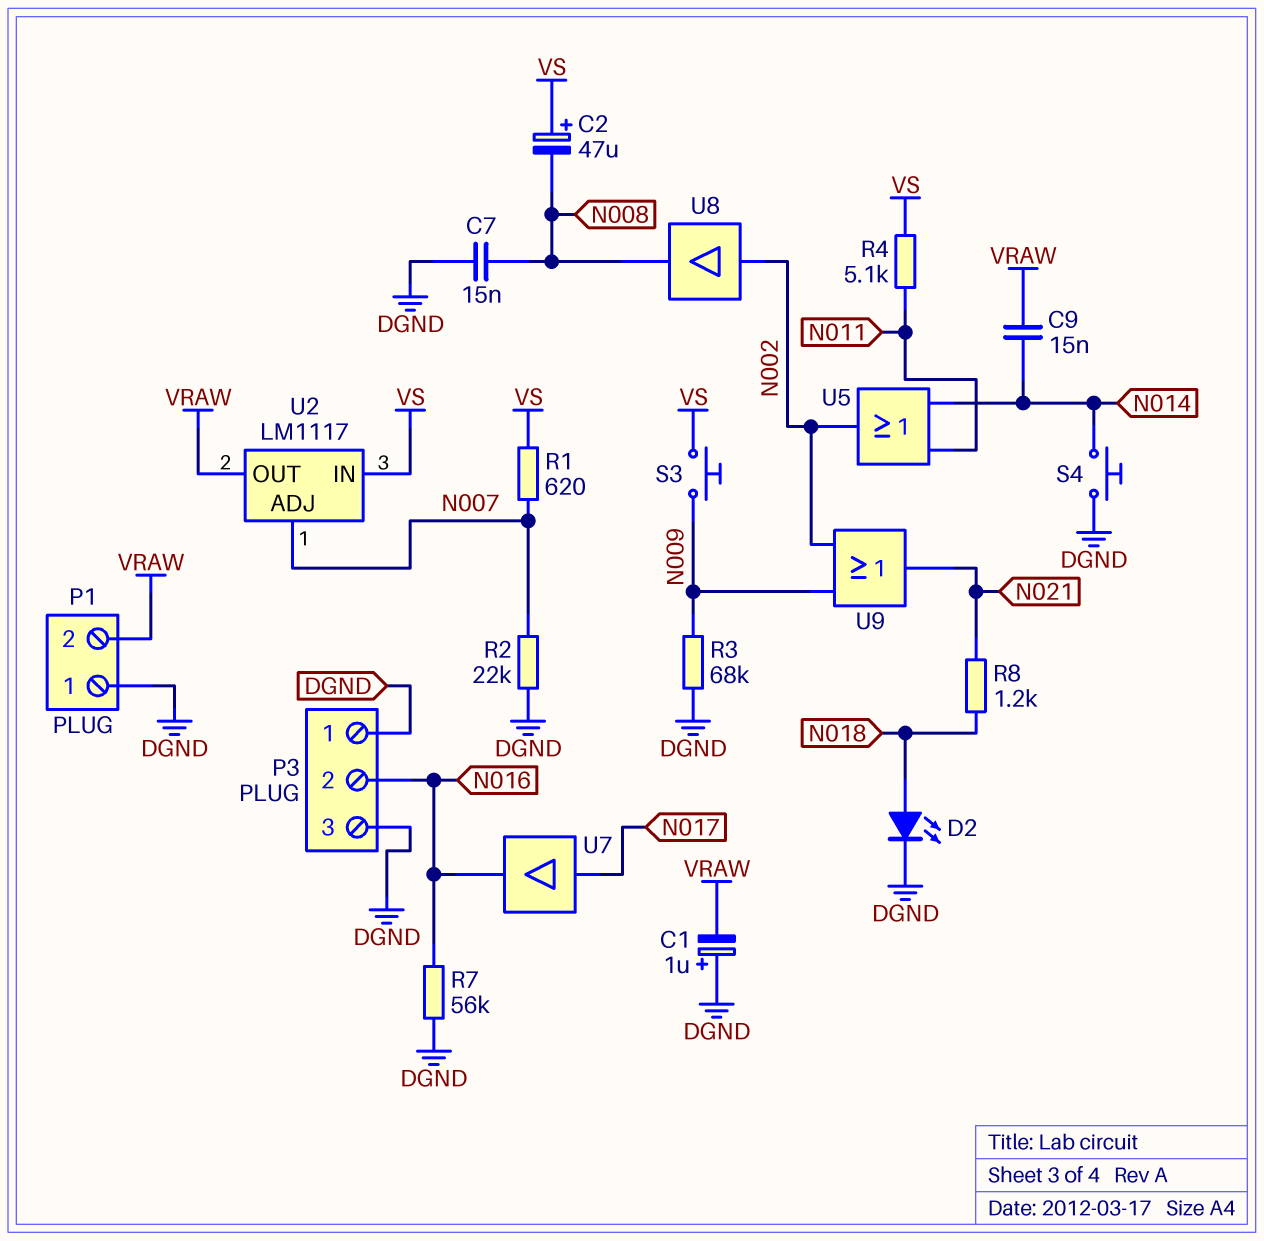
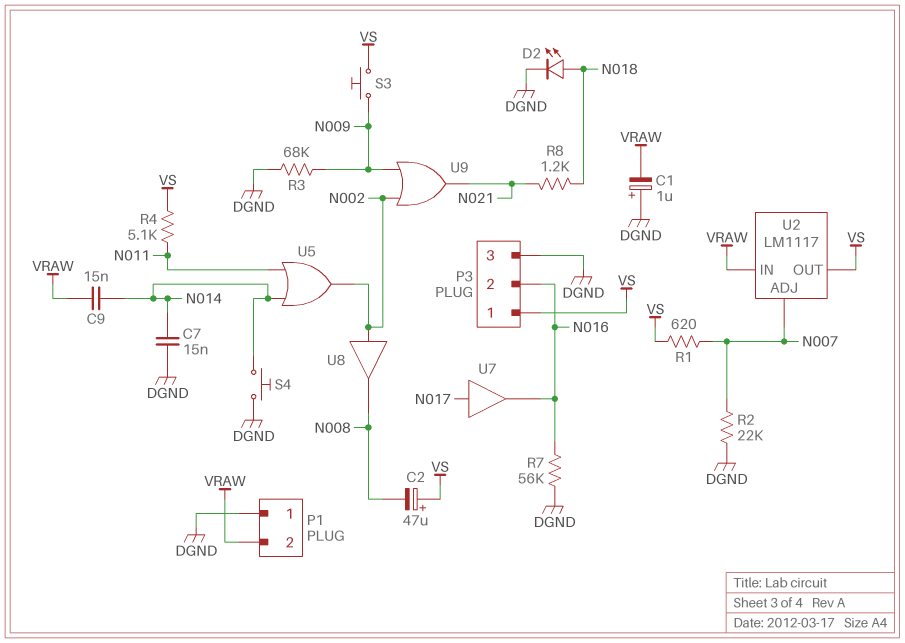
C7: 15nF (DGND, N008) -> 15nF (DGND, N014)
P3 pin 1: DGND -> VS
U2 pin IN: VS -> VRAW
U2 pin OUT: VRAW -> VS

